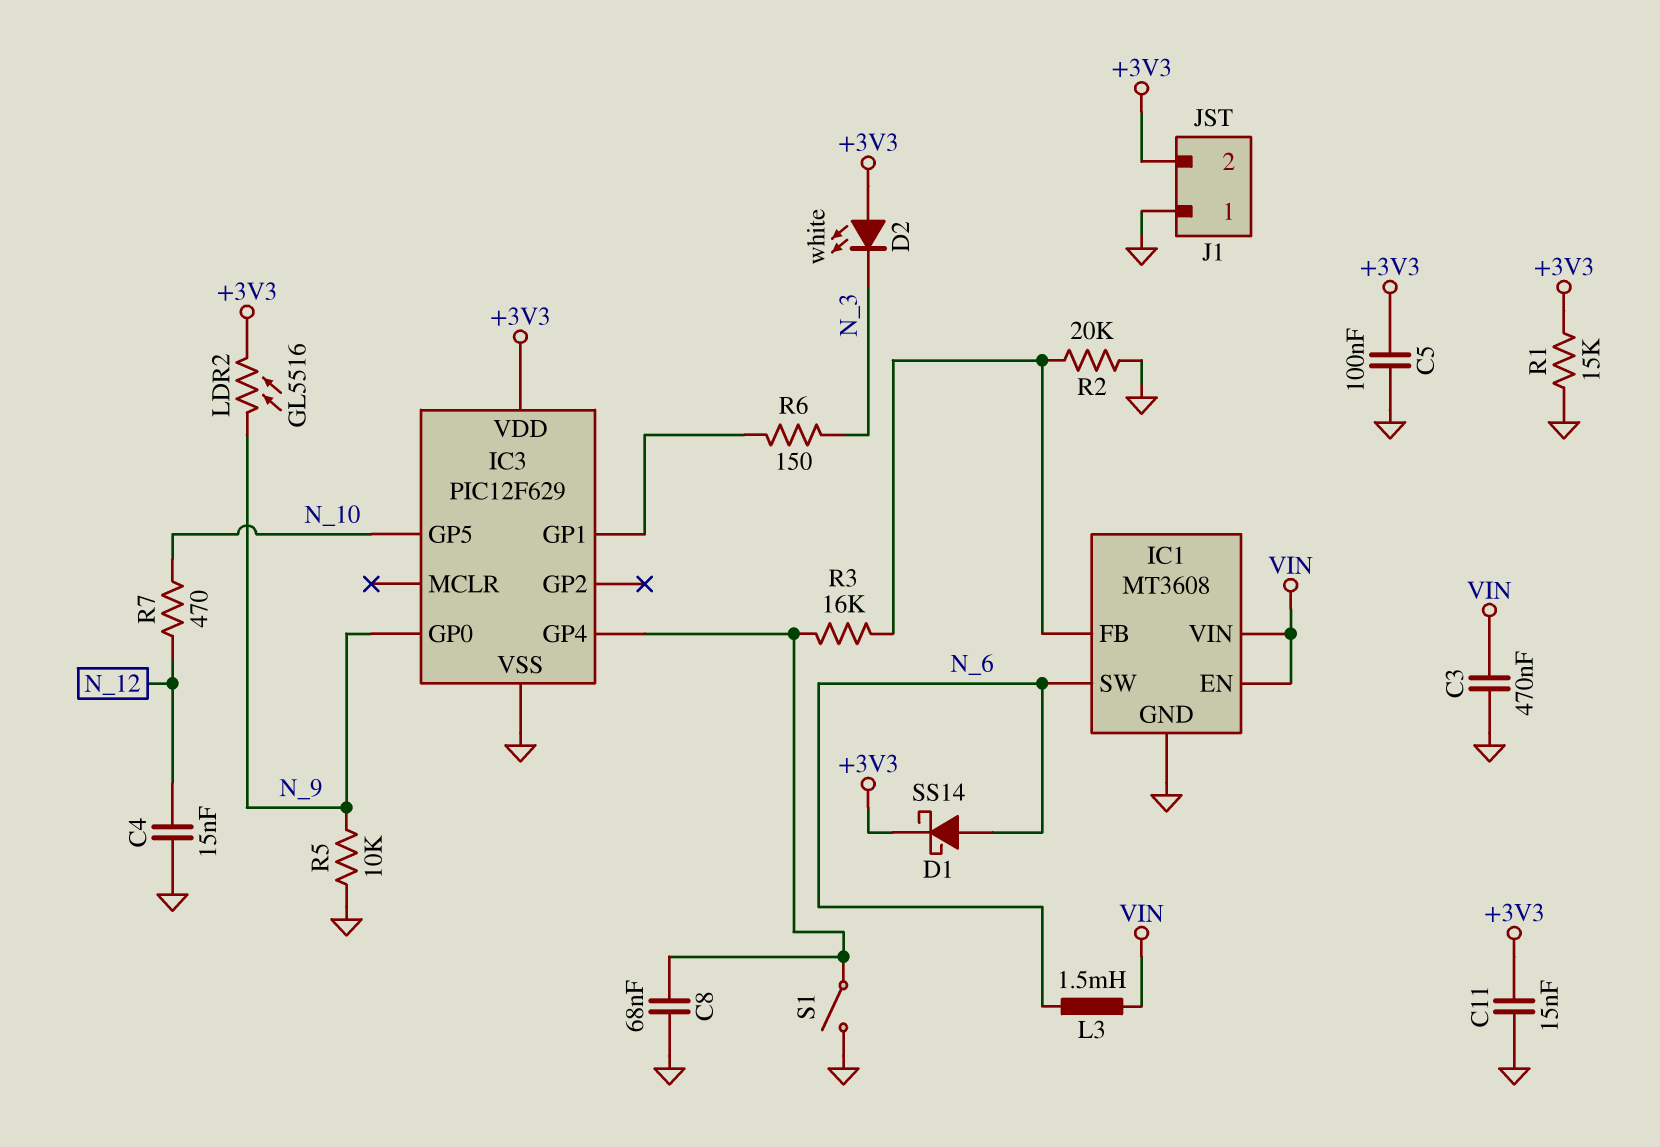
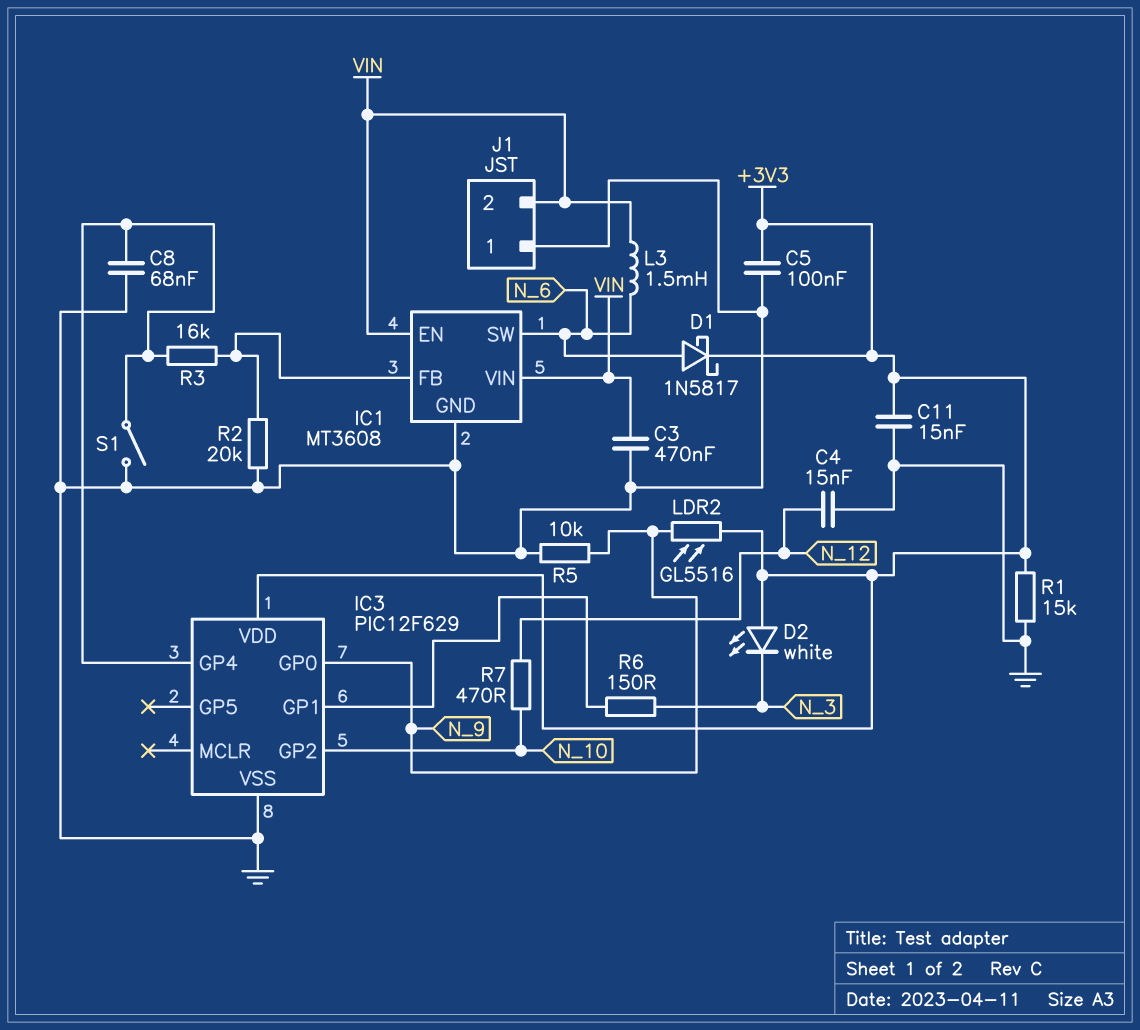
D1: schottky SS14 (A N_6, K +3V3) -> schottky 1N5817 (A N_6, K +3V3)
IC3 pin GP2: none -> N_10
IC3 pin GP5: N_10 -> none
J1 pin 2: +3V3 -> VIN

